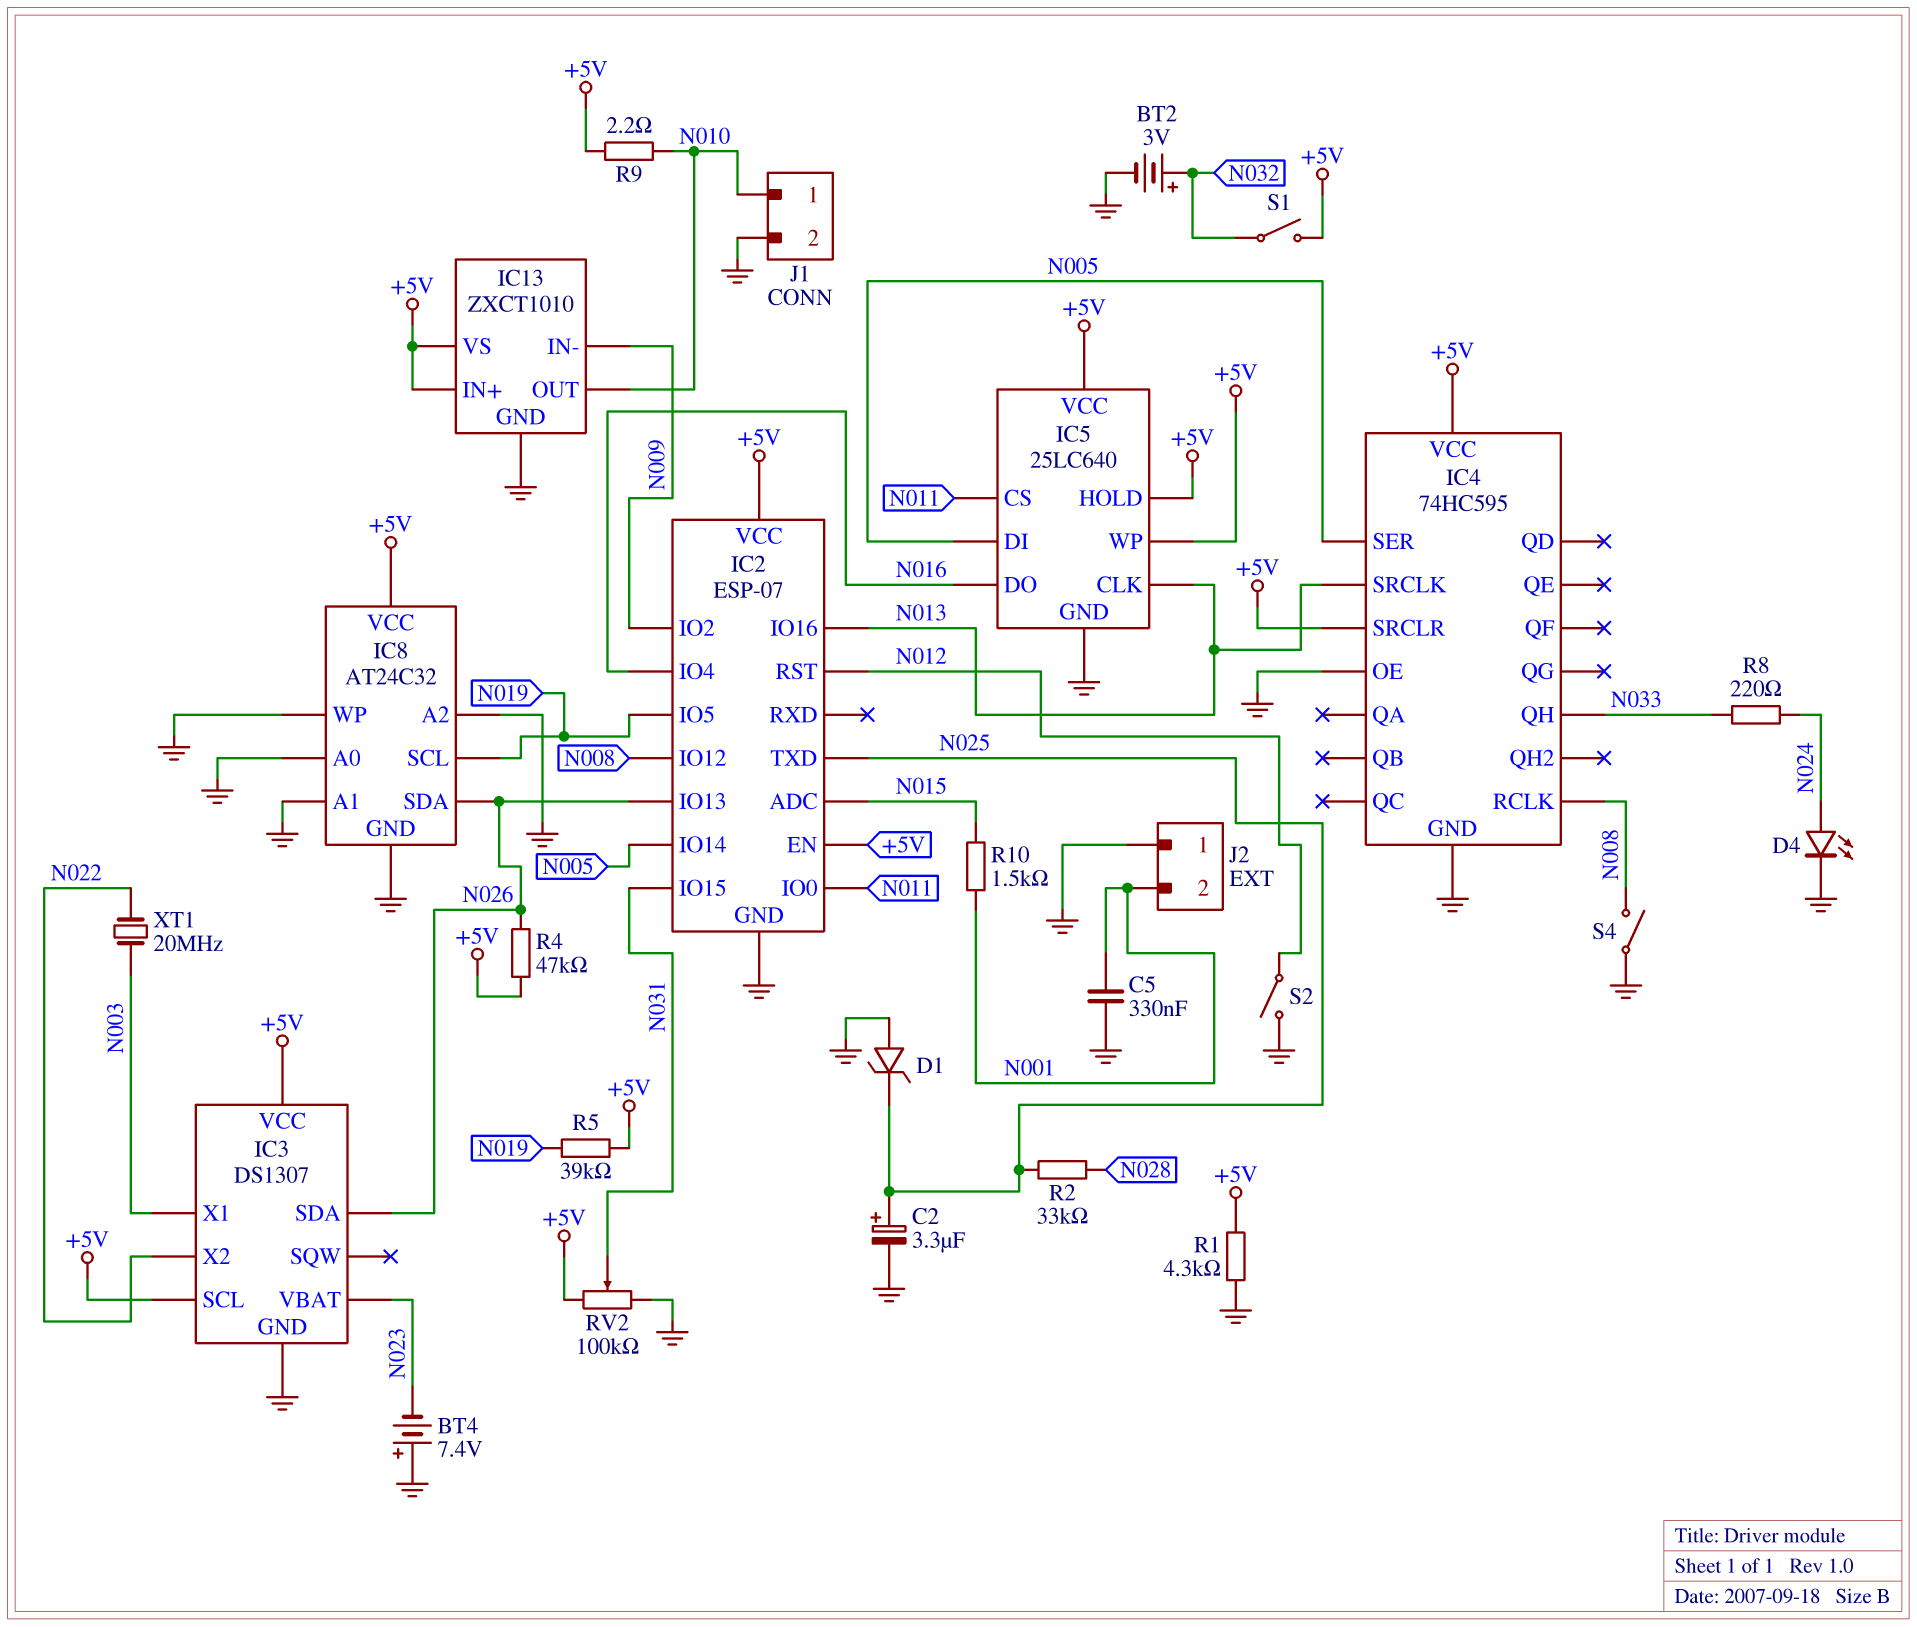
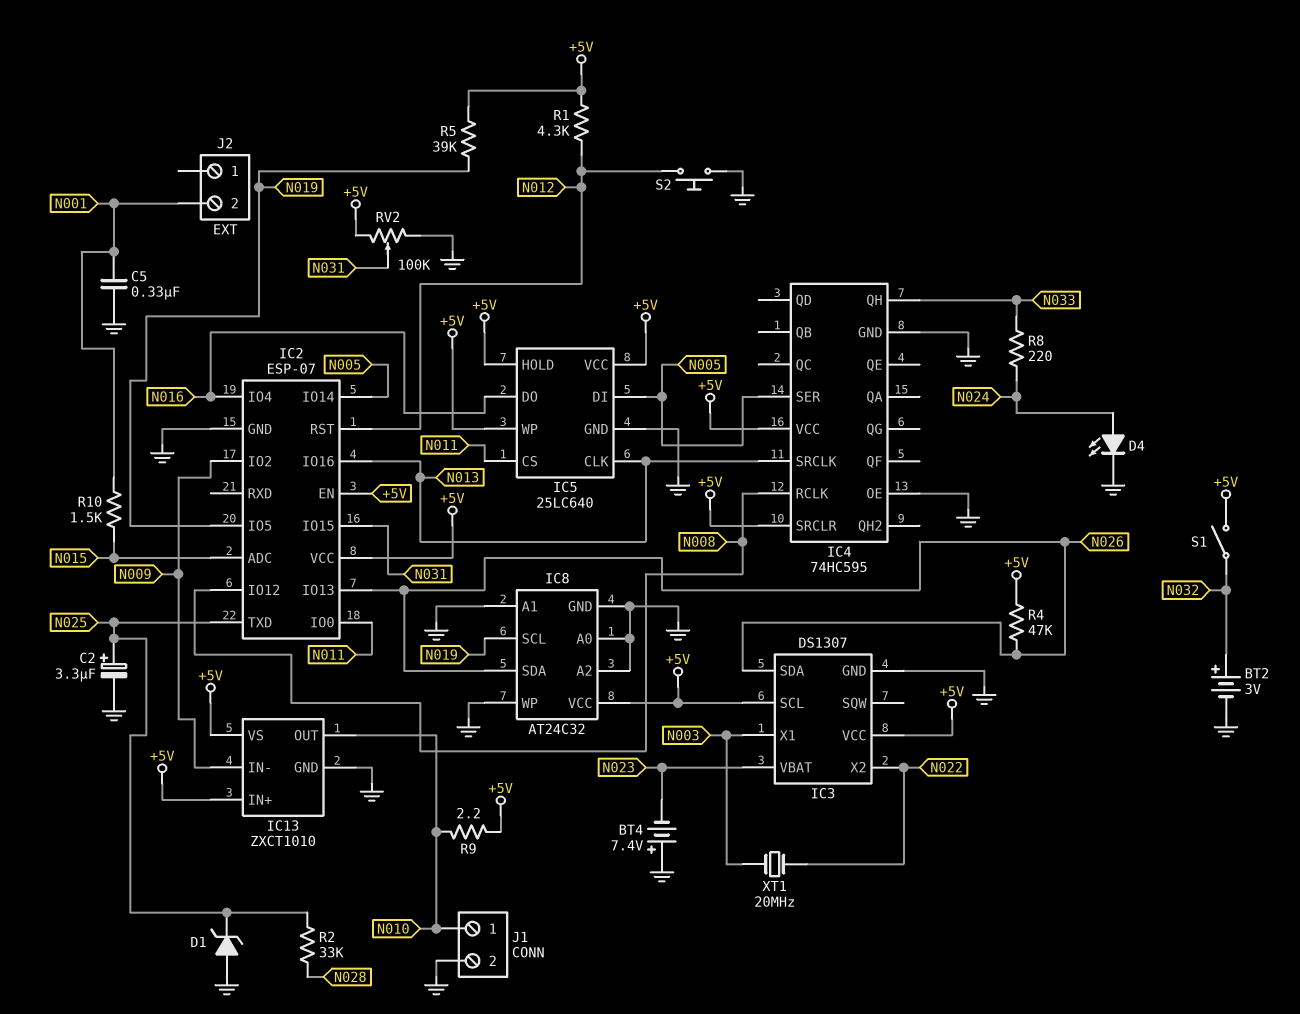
J2 pin 1: GND -> none
R1: 4.3k (+5V, GND) -> 4.3k (+5V, N012)
S2: switch (GND, N012) -> button (GND, N012)
S4: switch (GND, N008) -> none

